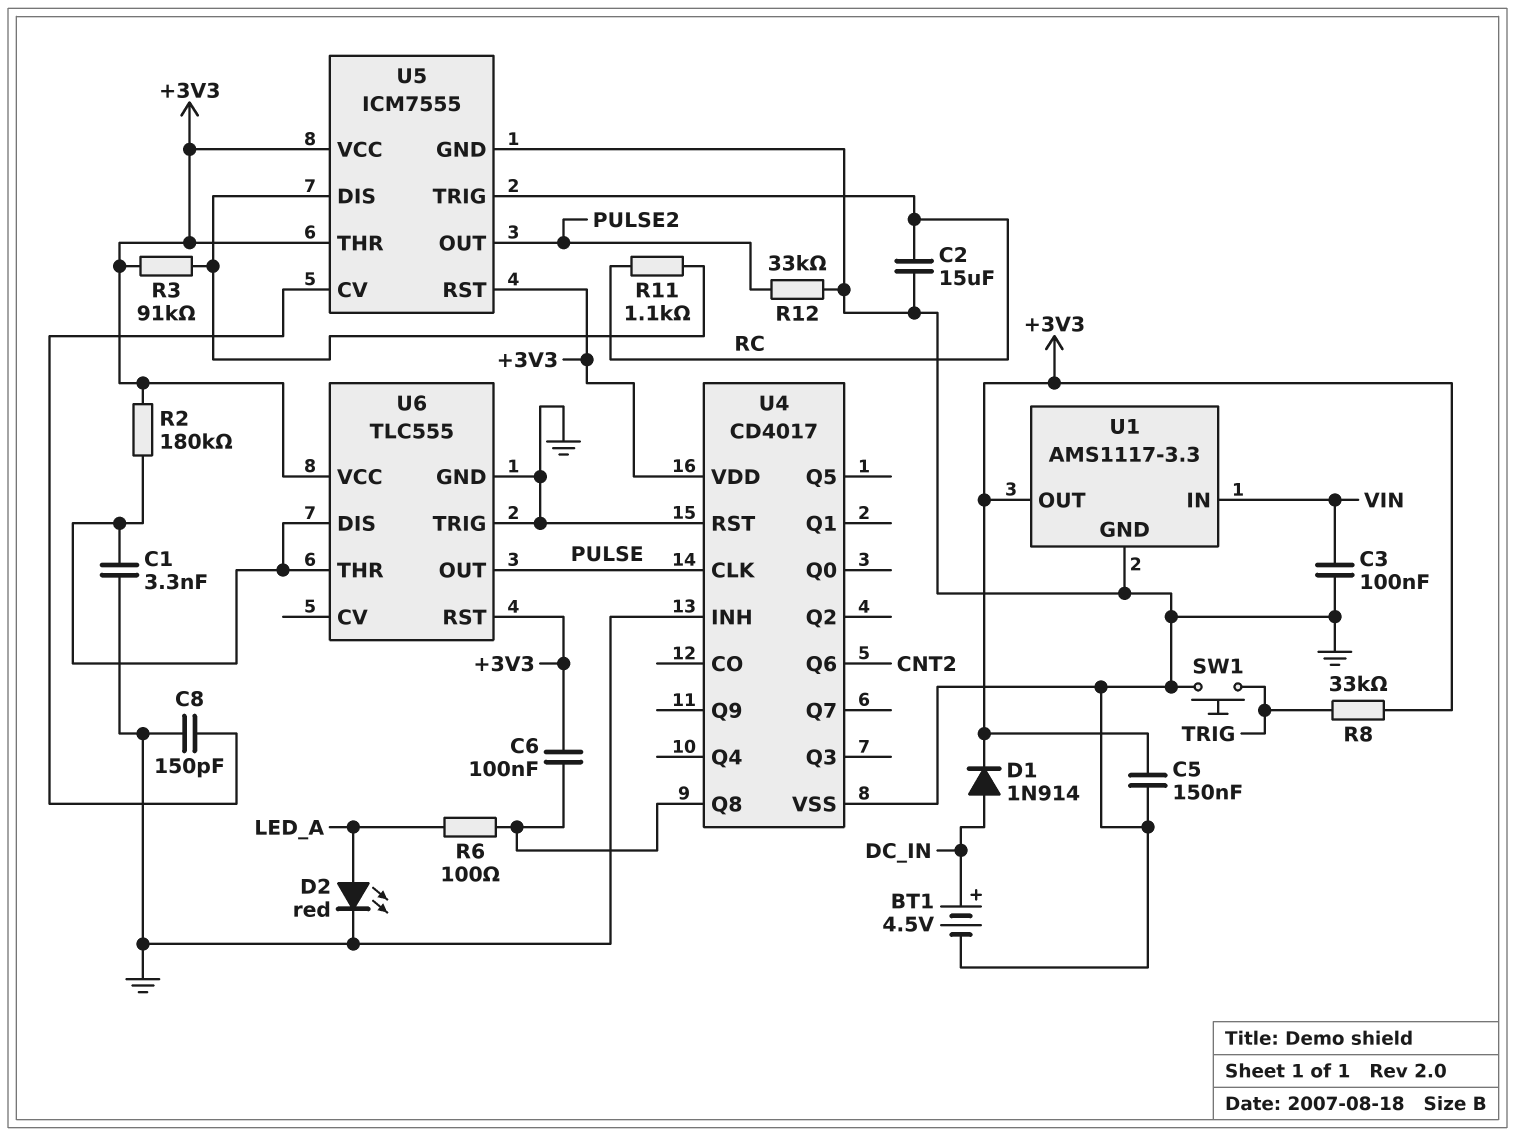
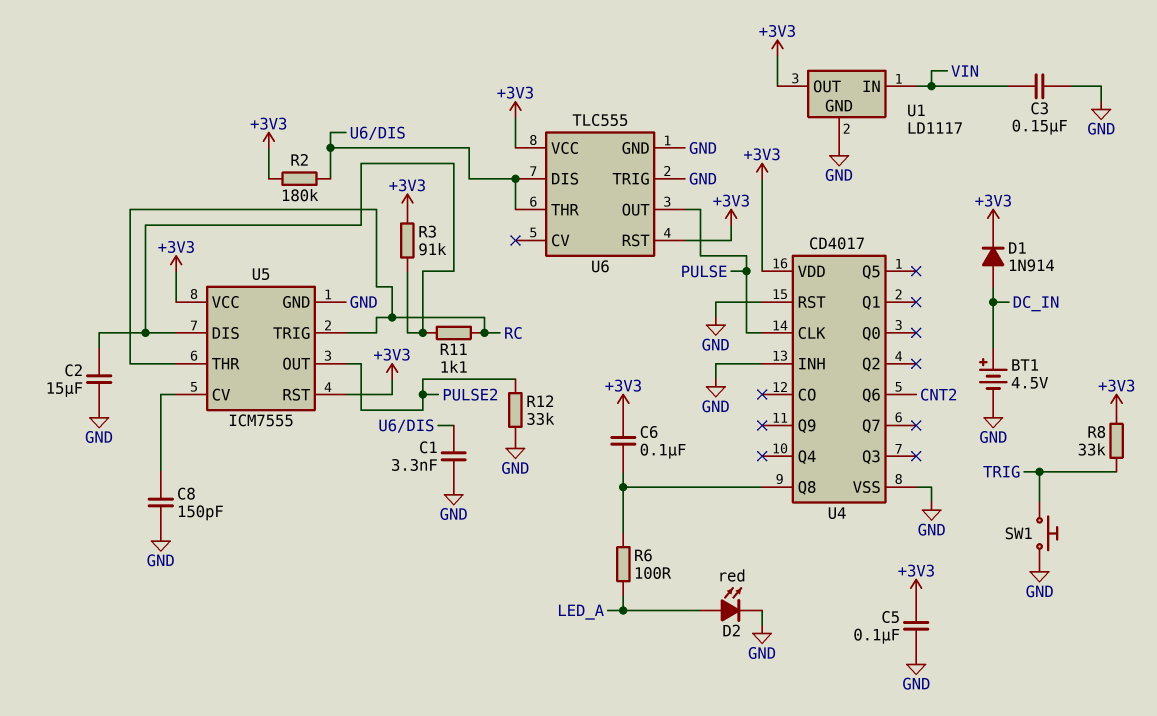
C2: 15uF (GND, RC) -> 15uF (GND, U5/DIS)
C3: 100nF (GND, VIN) -> 150nF (GND, VIN)
C5: 150nF (+3V3, GND) -> 100nF (+3V3, GND)
U1: AMS1117-3.3 -> LD1117
U5 pin THR: +3V3 -> RC

